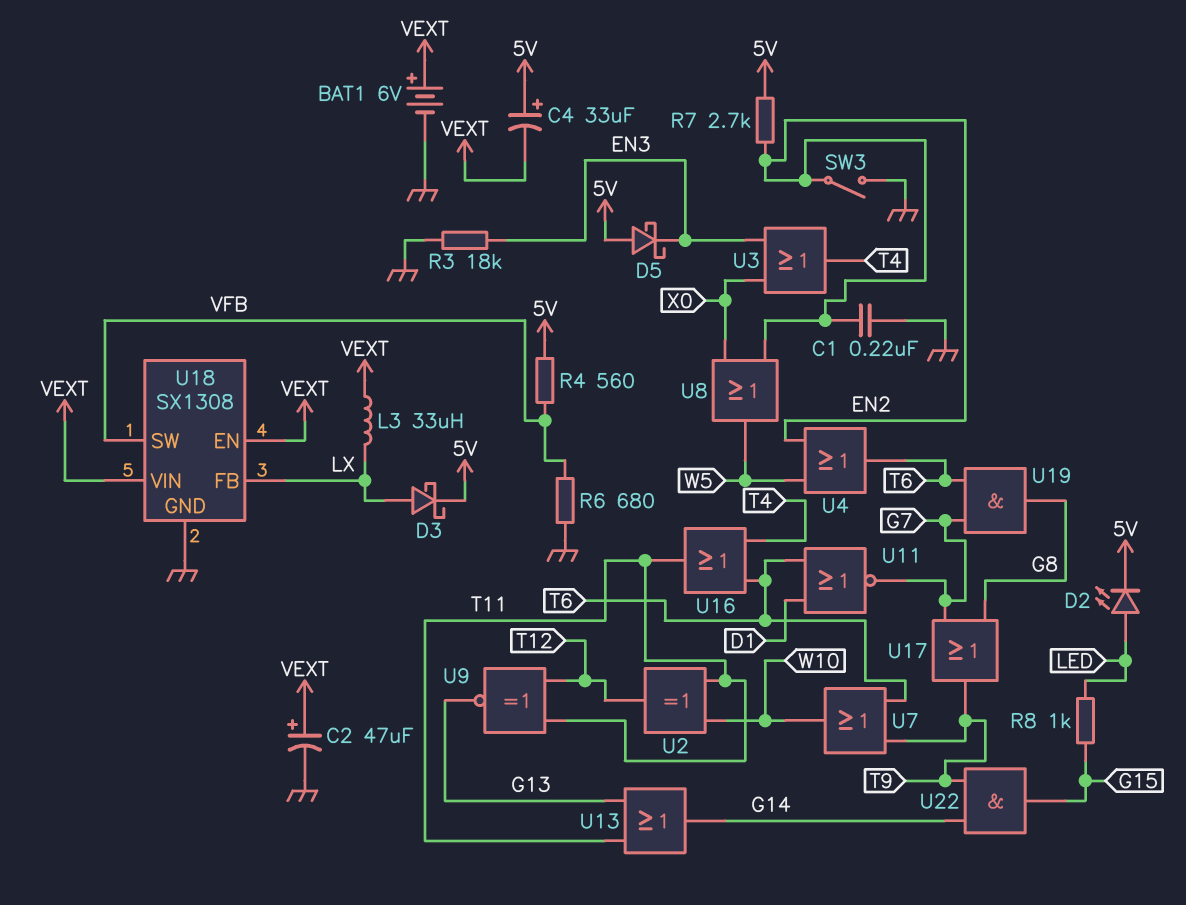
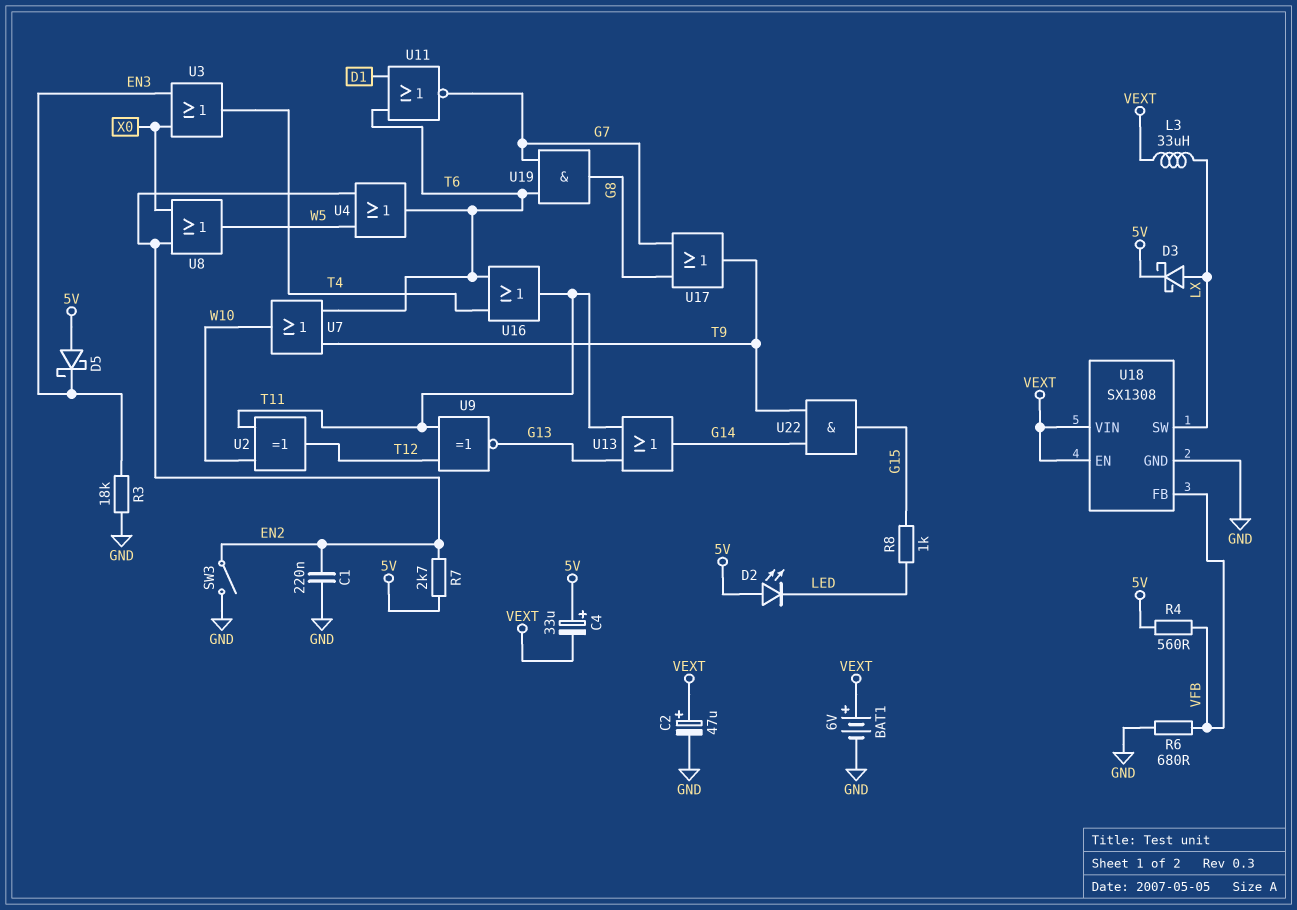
D2: LED (A LED, K 5V) -> LED (A 5V, K LED)
U18 pin FB: LX -> VFB
U18 pin SW: VFB -> LX

